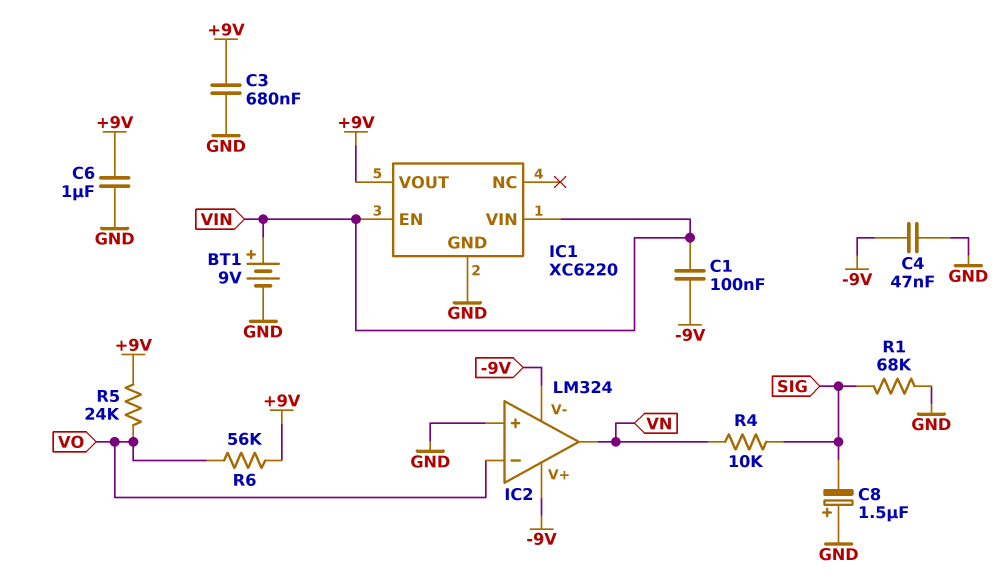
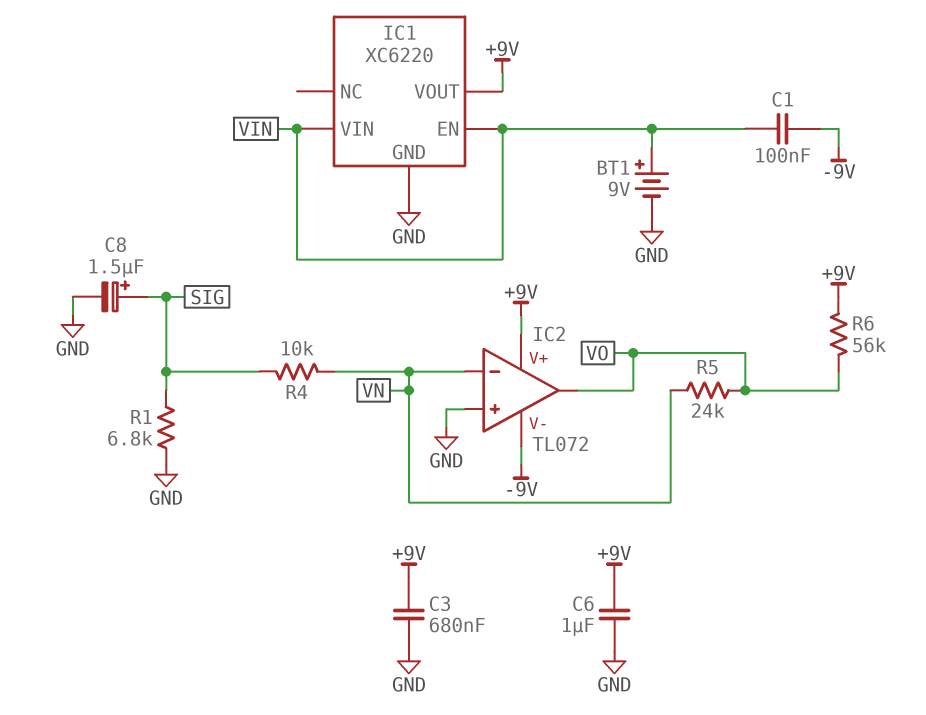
C4: 47nF (-9V, GND) -> none
C8: 1.5uF (plus GND, minus SIG) -> 1.5uF (plus SIG, minus GND)
IC2: LM324 -> TL072
IC2 pin V+: -9V -> +9V
IC2 pin in-: VO -> VN
IC2 pin out: VN -> VO
R1: 68k (GND, SIG) -> 6.8k (GND, SIG)
R5: 24k (+9V, VO) -> 24k (VN, VO)

